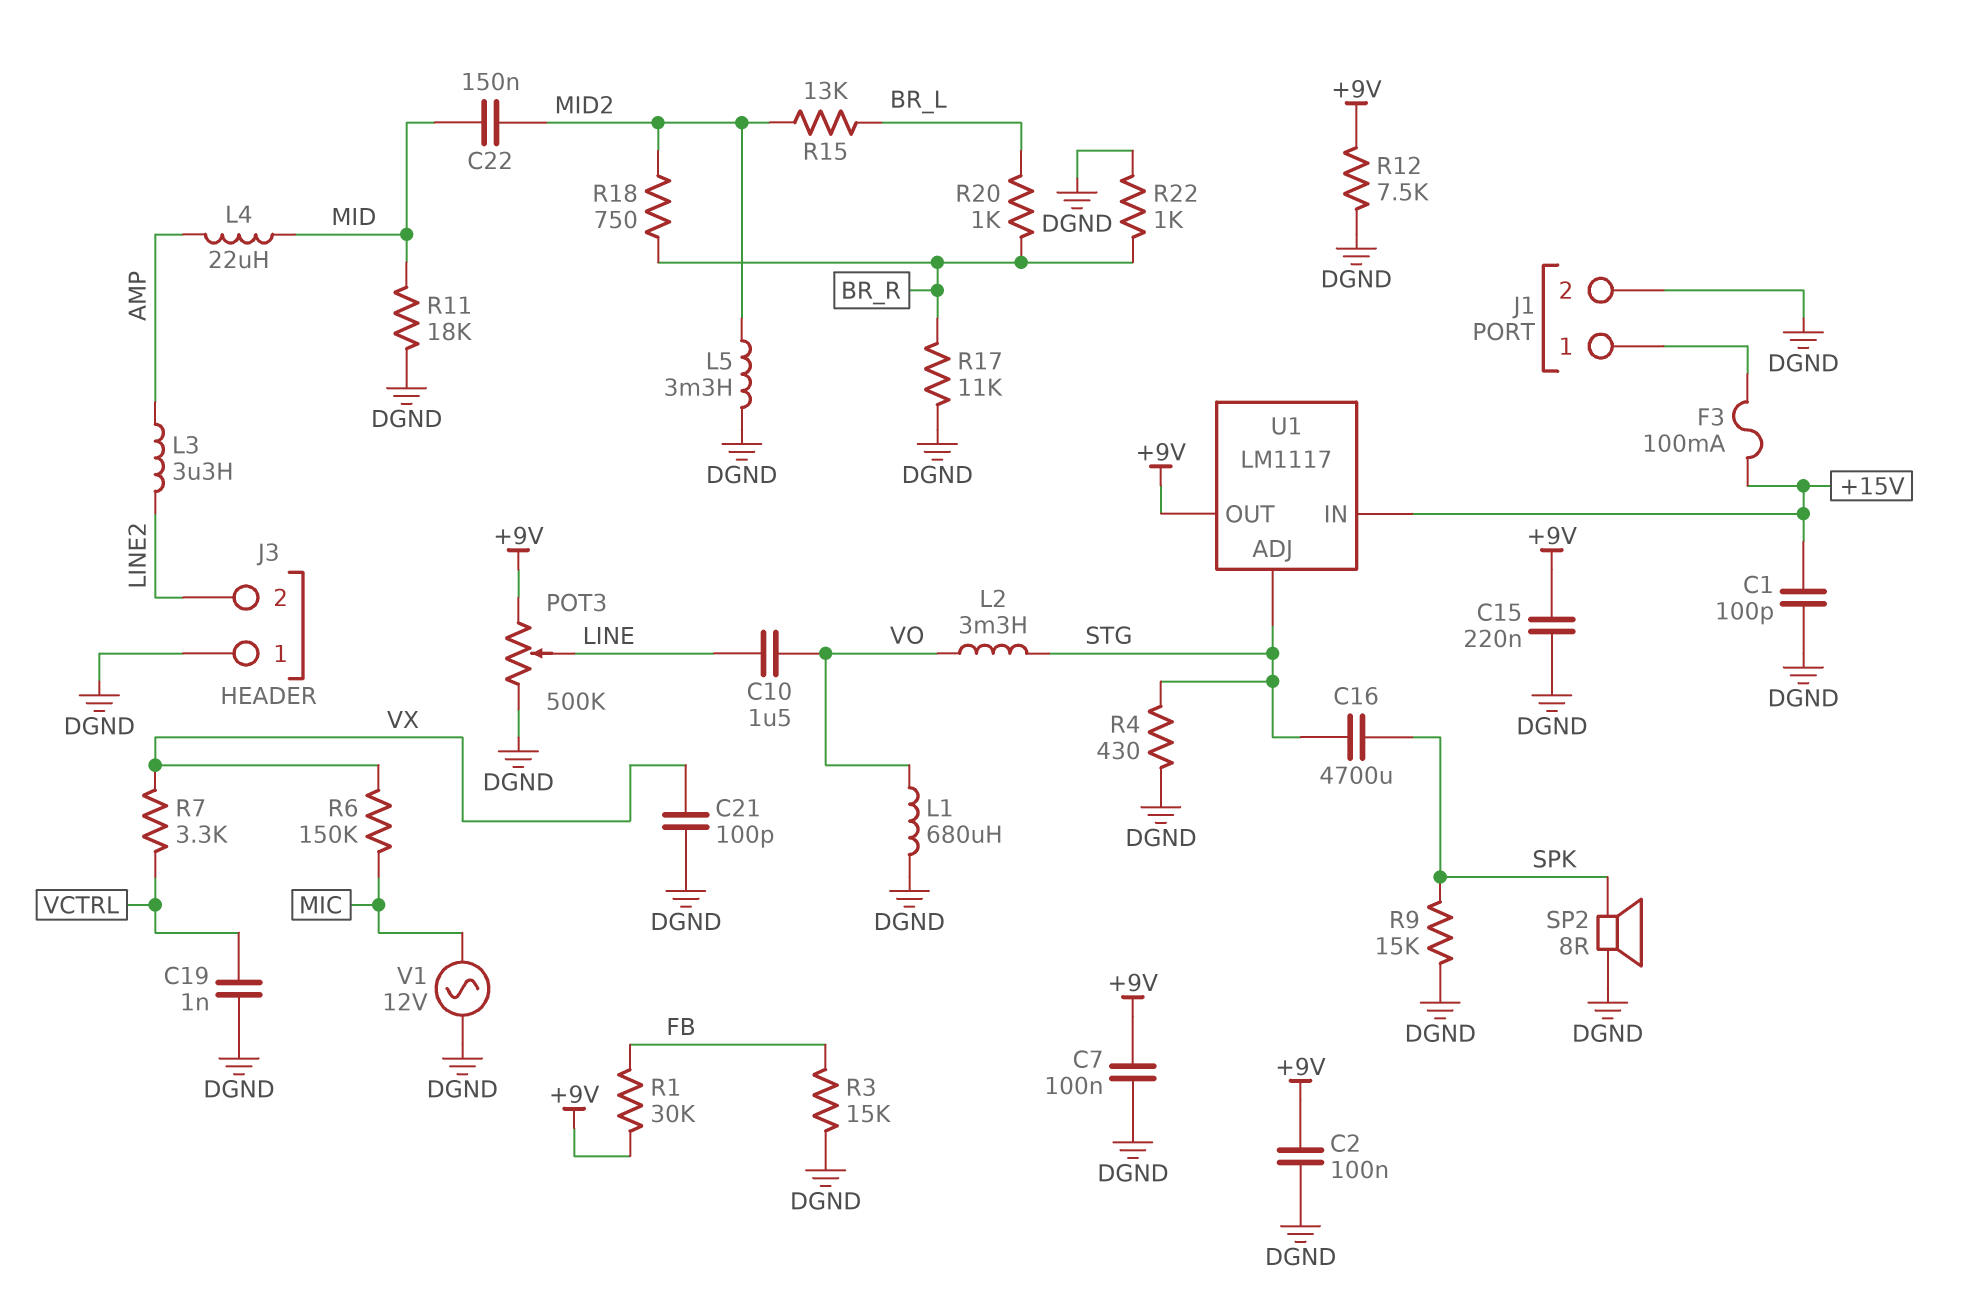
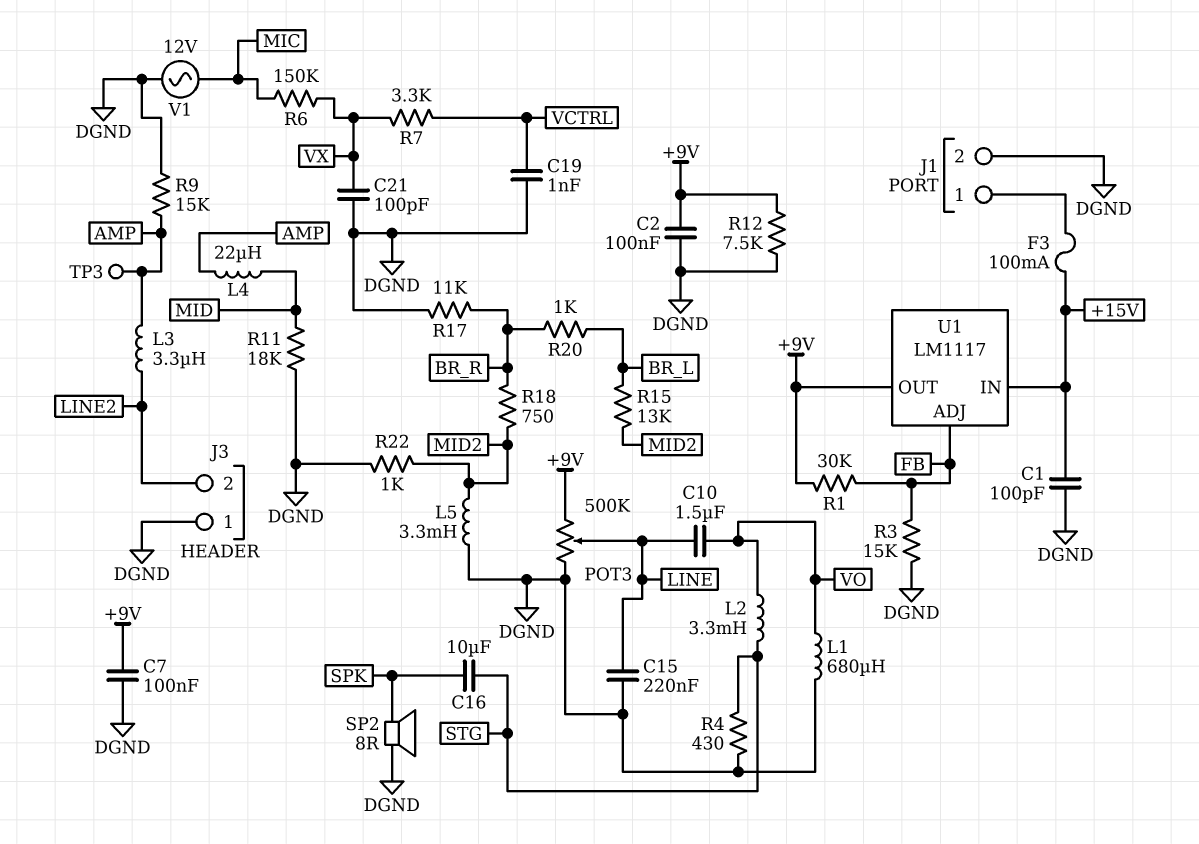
C15: 220nF (+9V, DGND) -> 220nF (DGND, LINE)
C16: 4700uF (SPK, STG) -> 10uF (SPK, STG)
C22: 150nF (MID, MID2) -> none
R9: 15k (DGND, SPK) -> 15k (AMP, DGND)
R22: 1k (BR_R, DGND) -> 1k (DGND, MID2)
TP3: none -> test point (AMP)
U1 pin ADJ: STG -> FB

